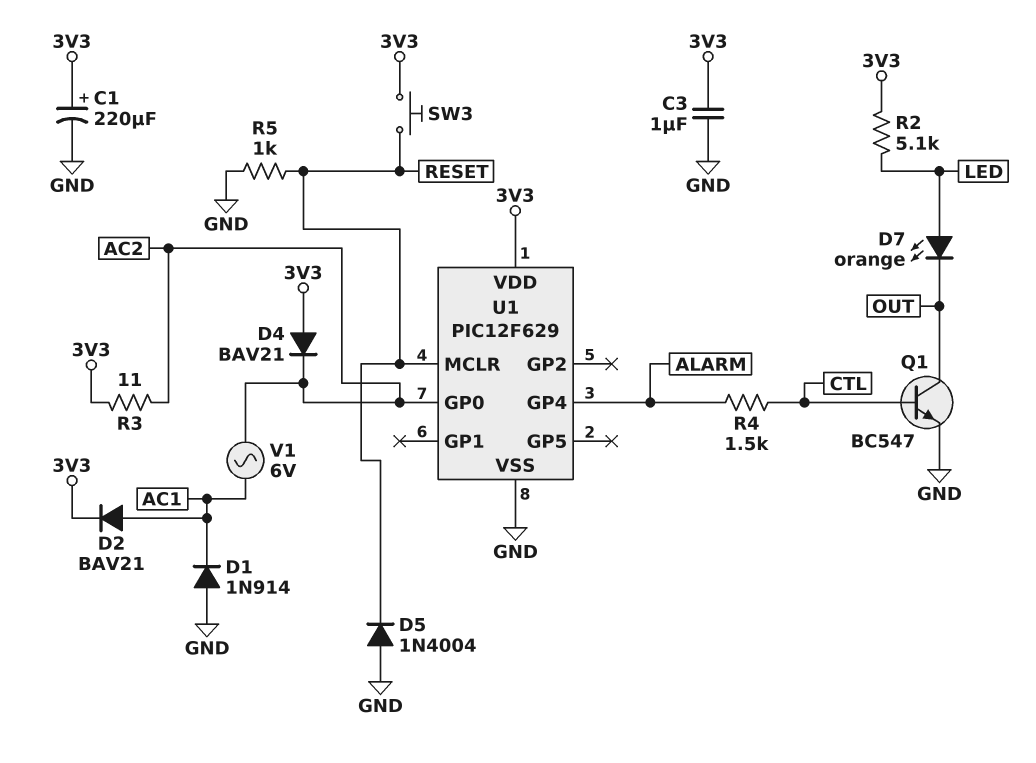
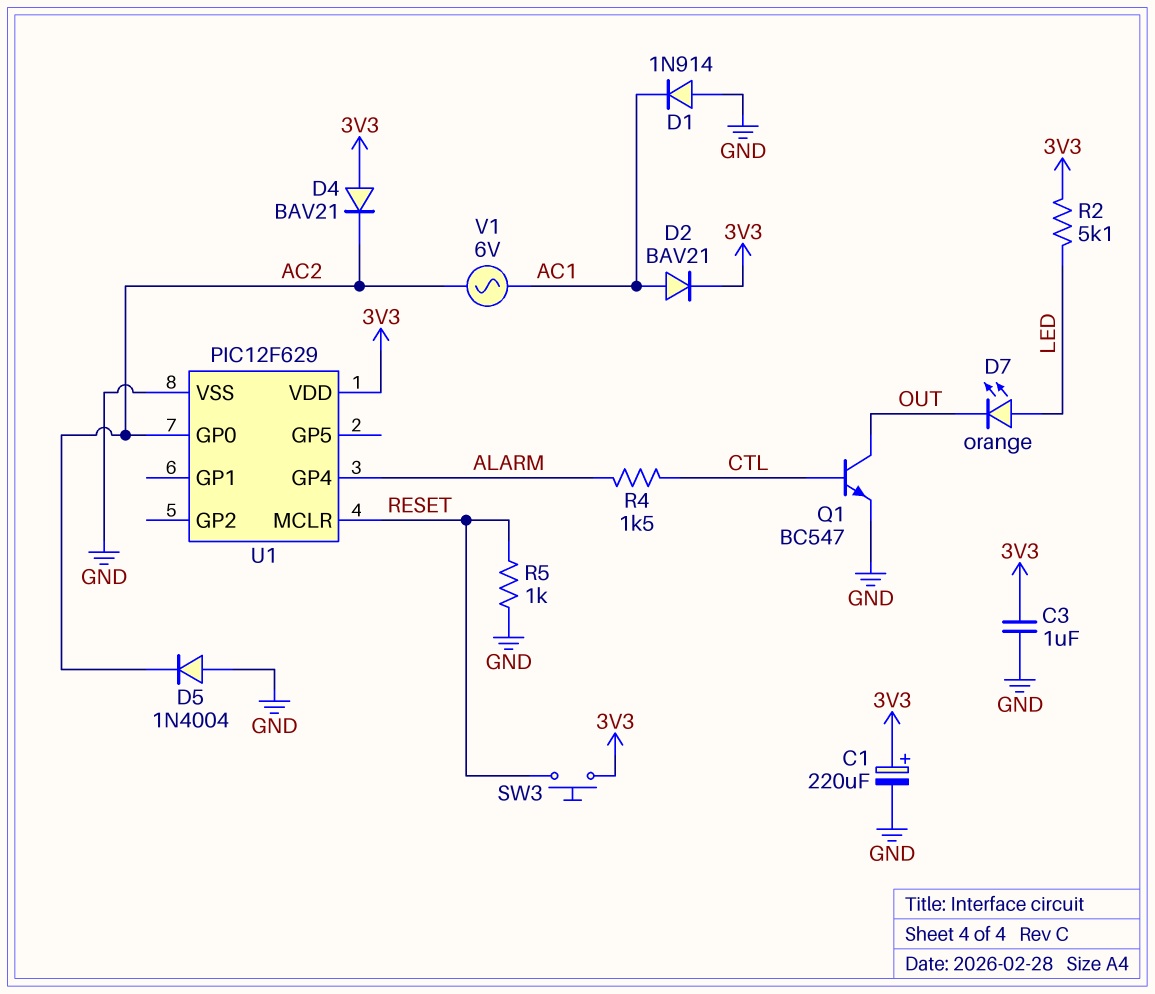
D5: diode 1N4004 (A GND, K RESET) -> diode 1N4004 (A GND, K AC2)
R3: 11 (3V3, AC2) -> none

